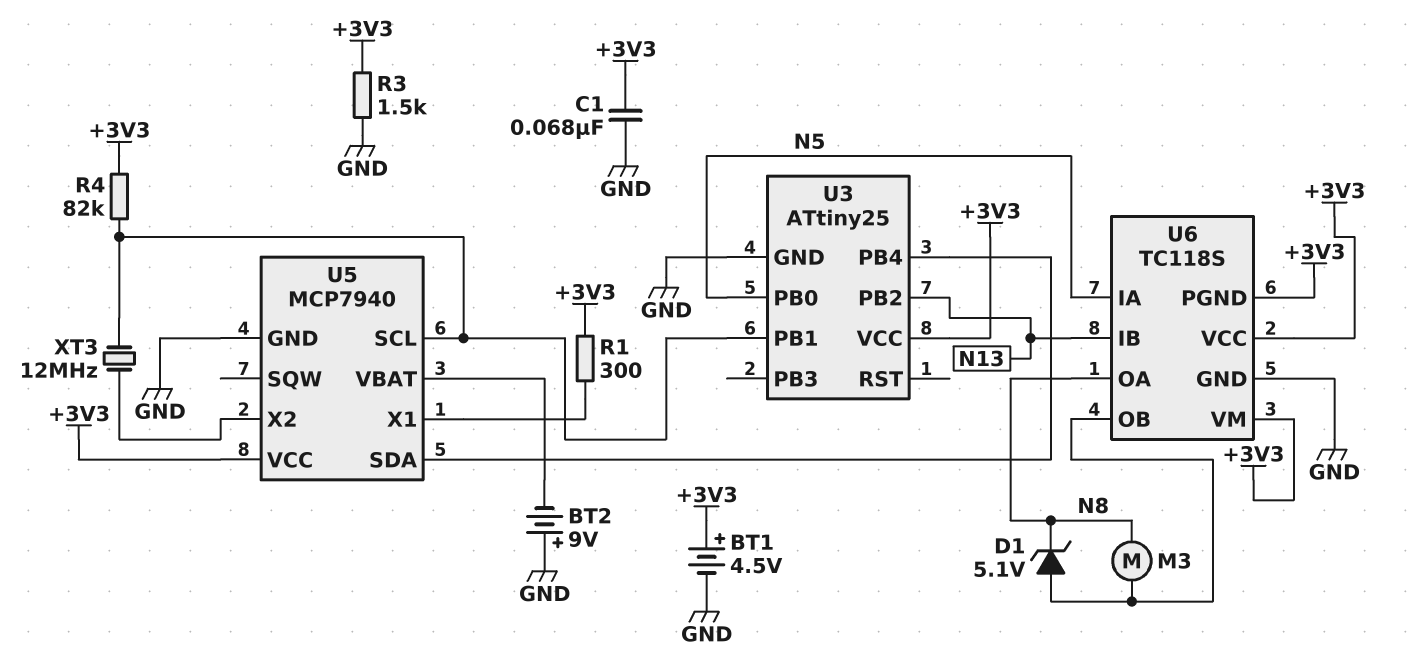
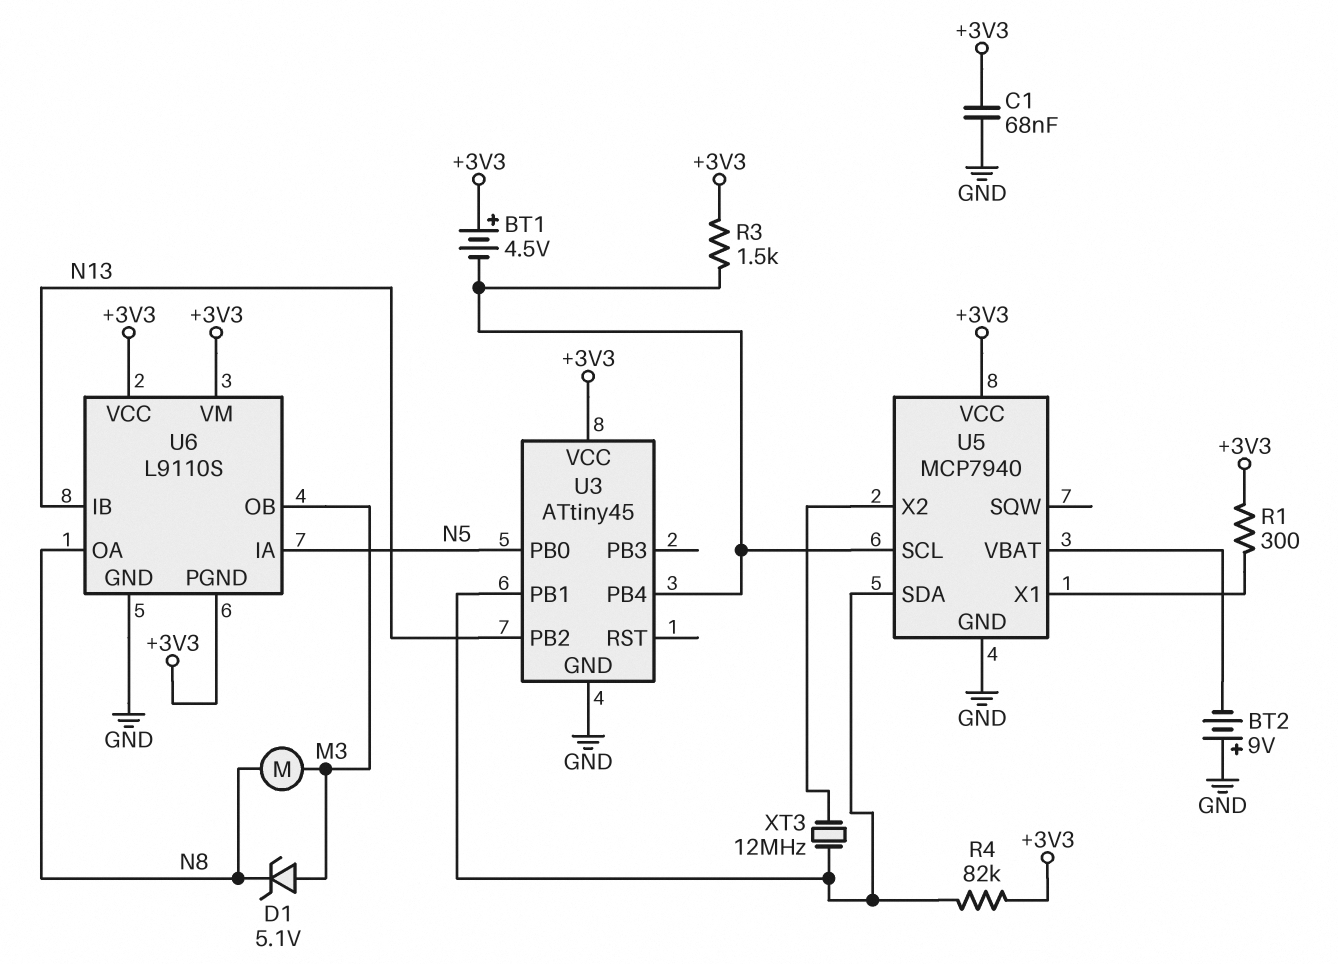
BT1: 4.5V (plus +3V3, minus GND) -> 4.5V (plus +3V3, minus U3/PB4)
R3: 1.5k (+3V3, GND) -> 1.5k (+3V3, U3/PB4)
U3: ATtiny25 -> ATtiny45
U5 pin SCL: U3/PB1 -> U3/PB4
U5 pin SDA: U3/PB4 -> U3/PB1
U6: TC118S -> L9110S

